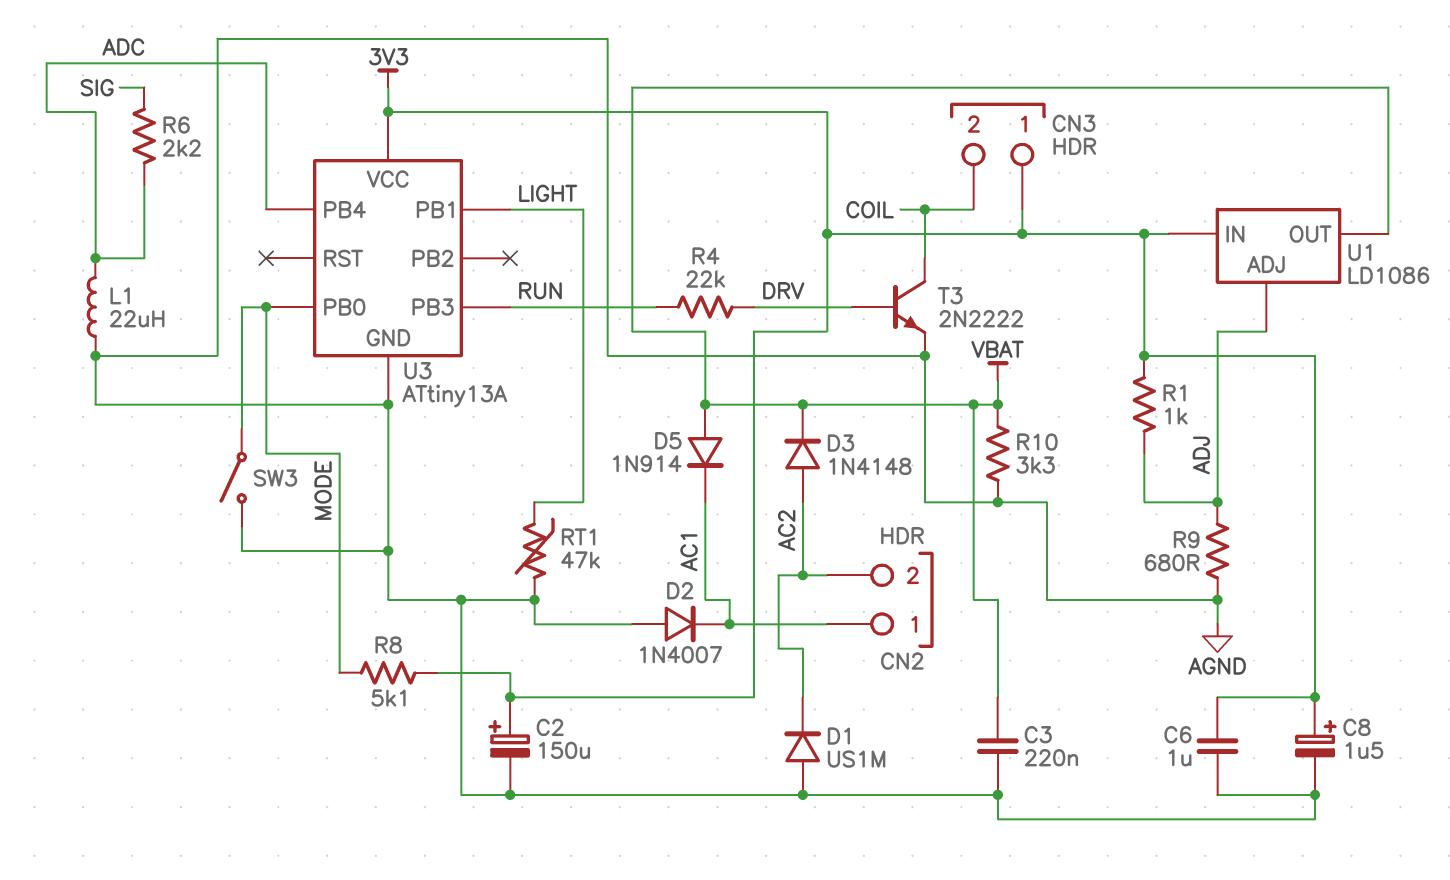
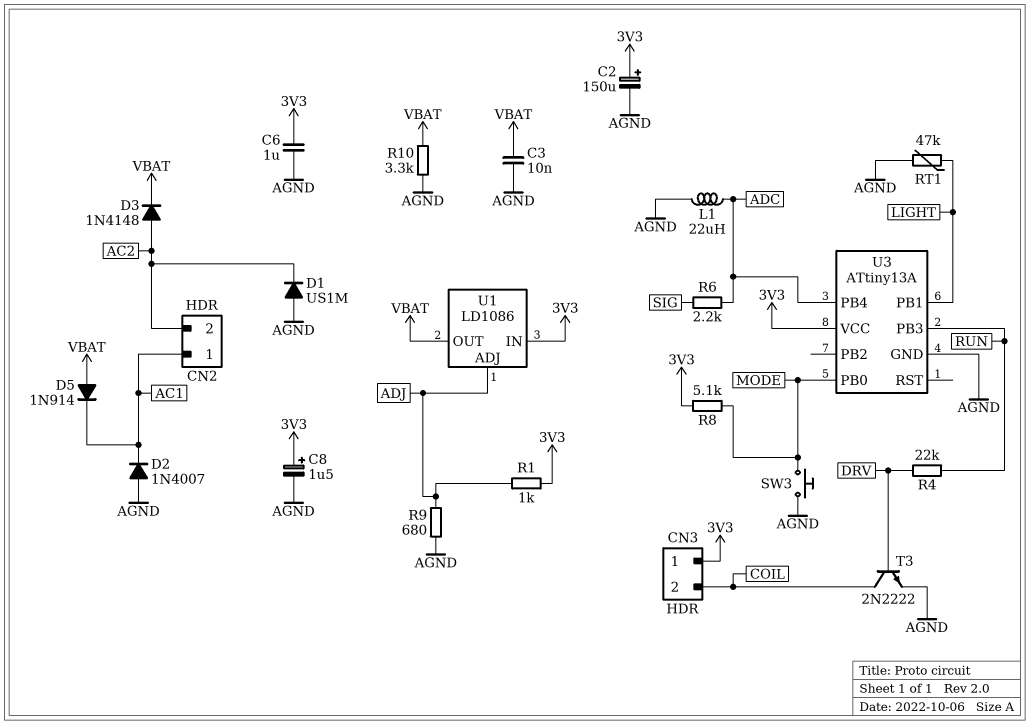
C3: 220nF (AGND, VBAT) -> 10nF (AGND, VBAT)
SW3: switch (AGND, MODE) -> button (AGND, MODE)

